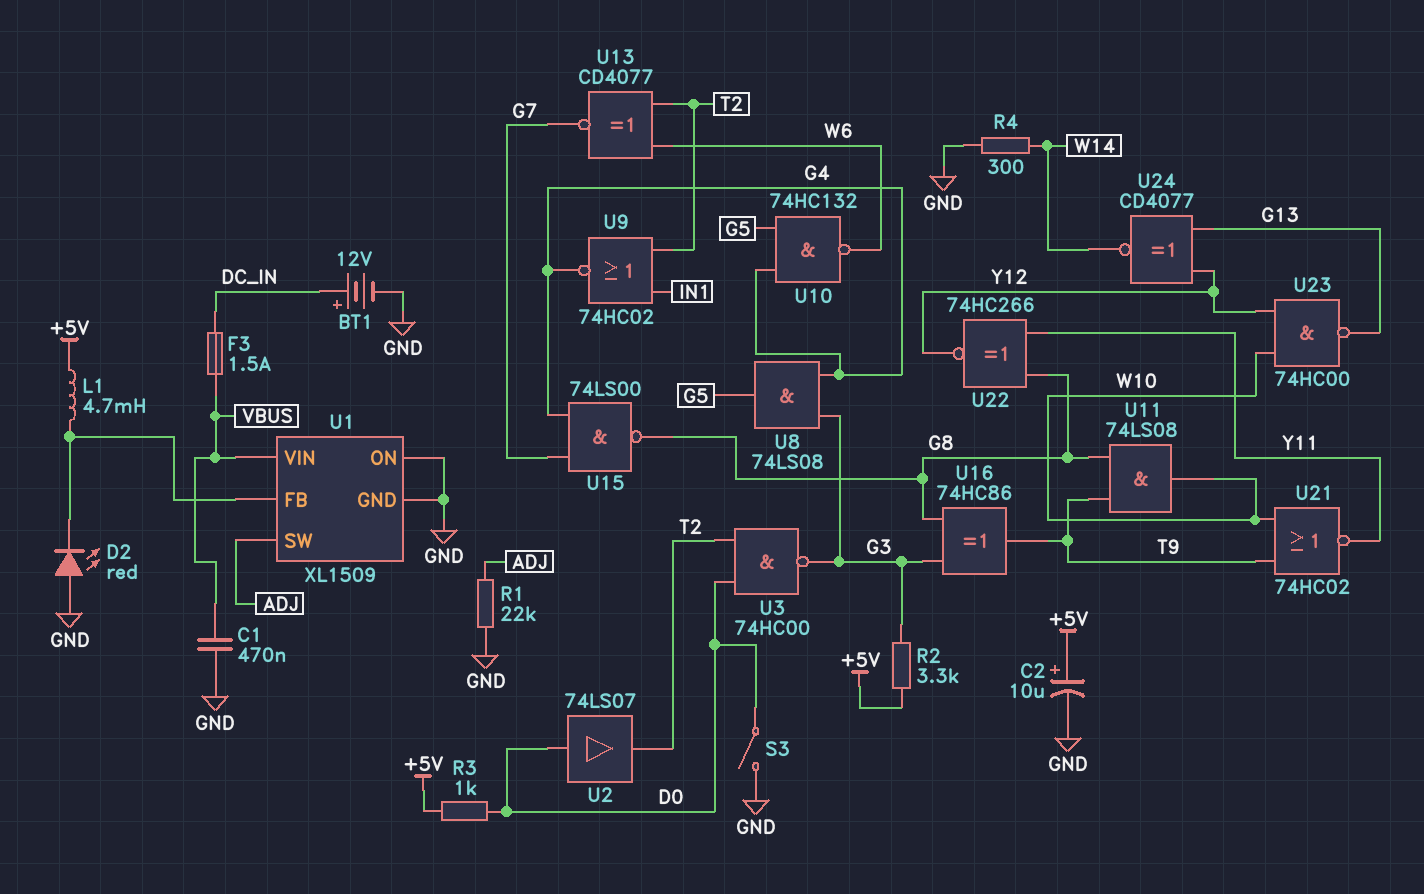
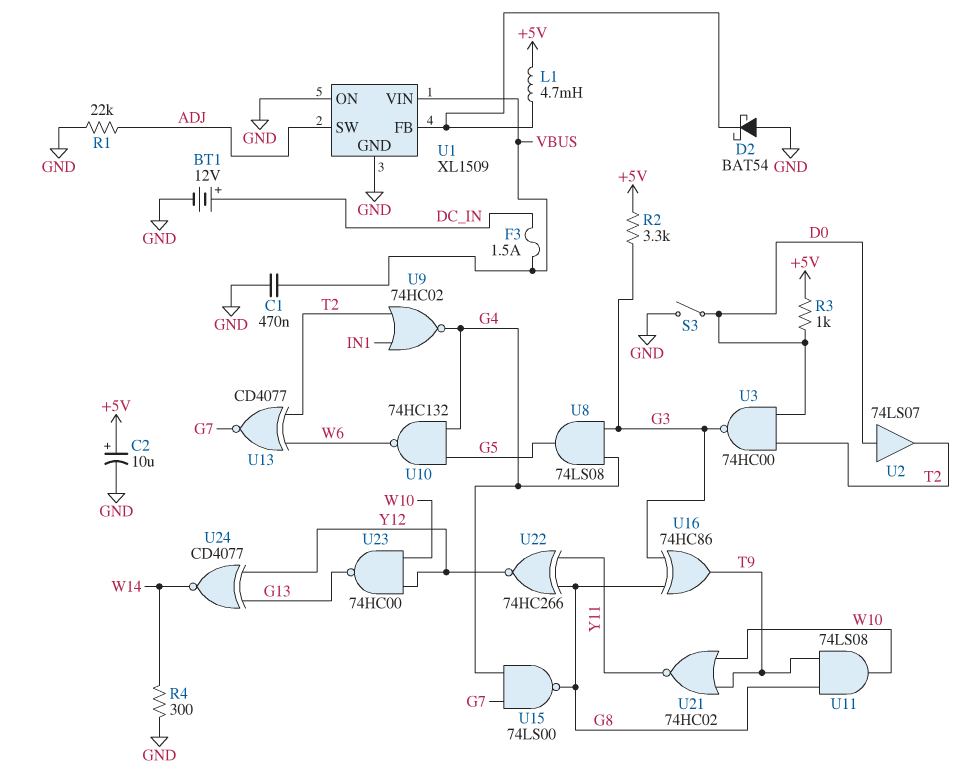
D2: LED red (A GND, K U1/FB) -> schottky BAT54 (A GND, K U1/FB)

